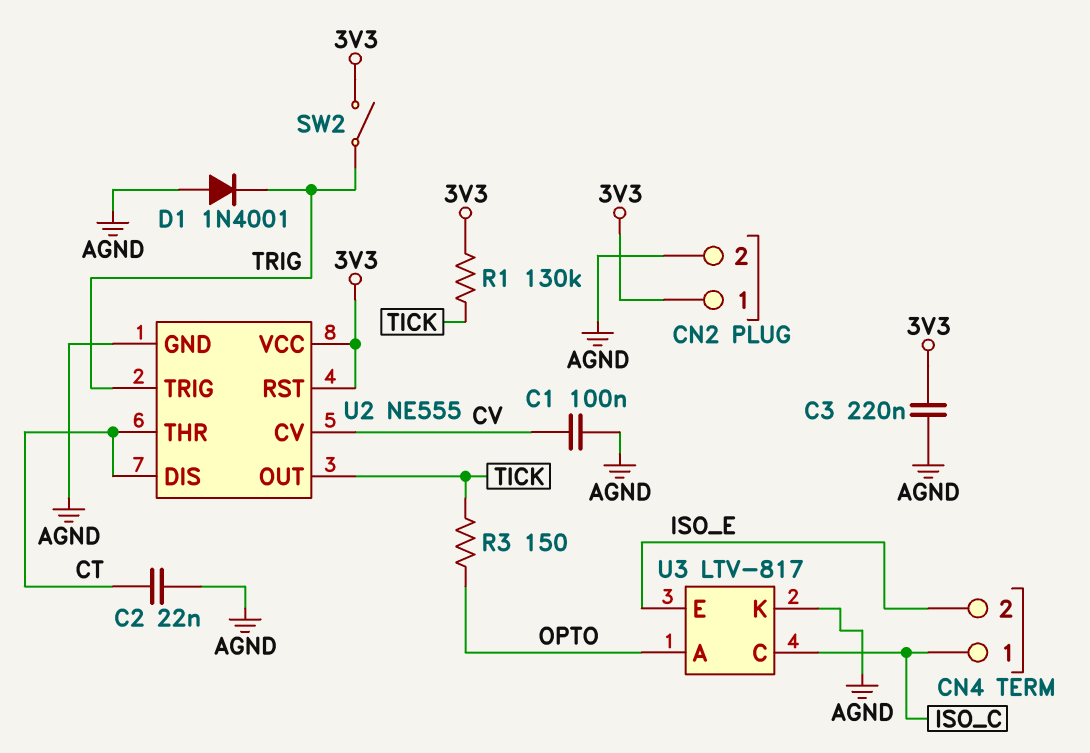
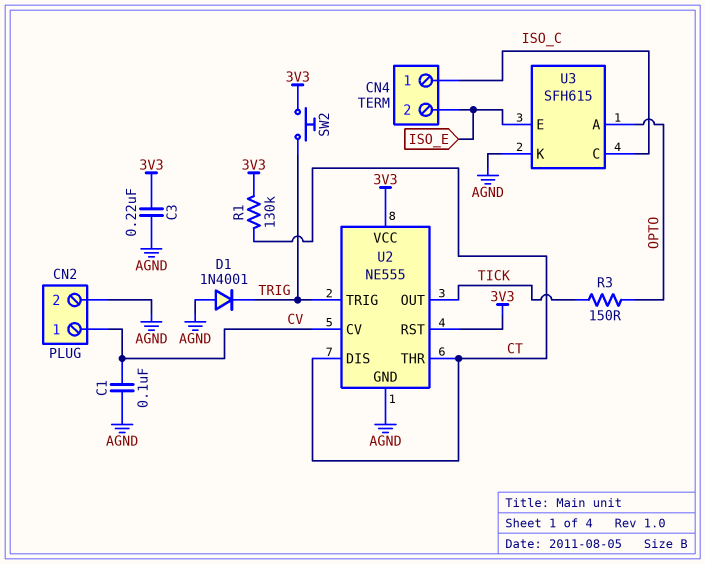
C2: 22nF (AGND, CT) -> none
CN2 pin 1: 3V3 -> CV
R1: 130k (3V3, TICK) -> 130k (3V3, CT)
SW2: switch (3V3, TRIG) -> button (3V3, TRIG)
U3: LTV-817 -> SFH615

